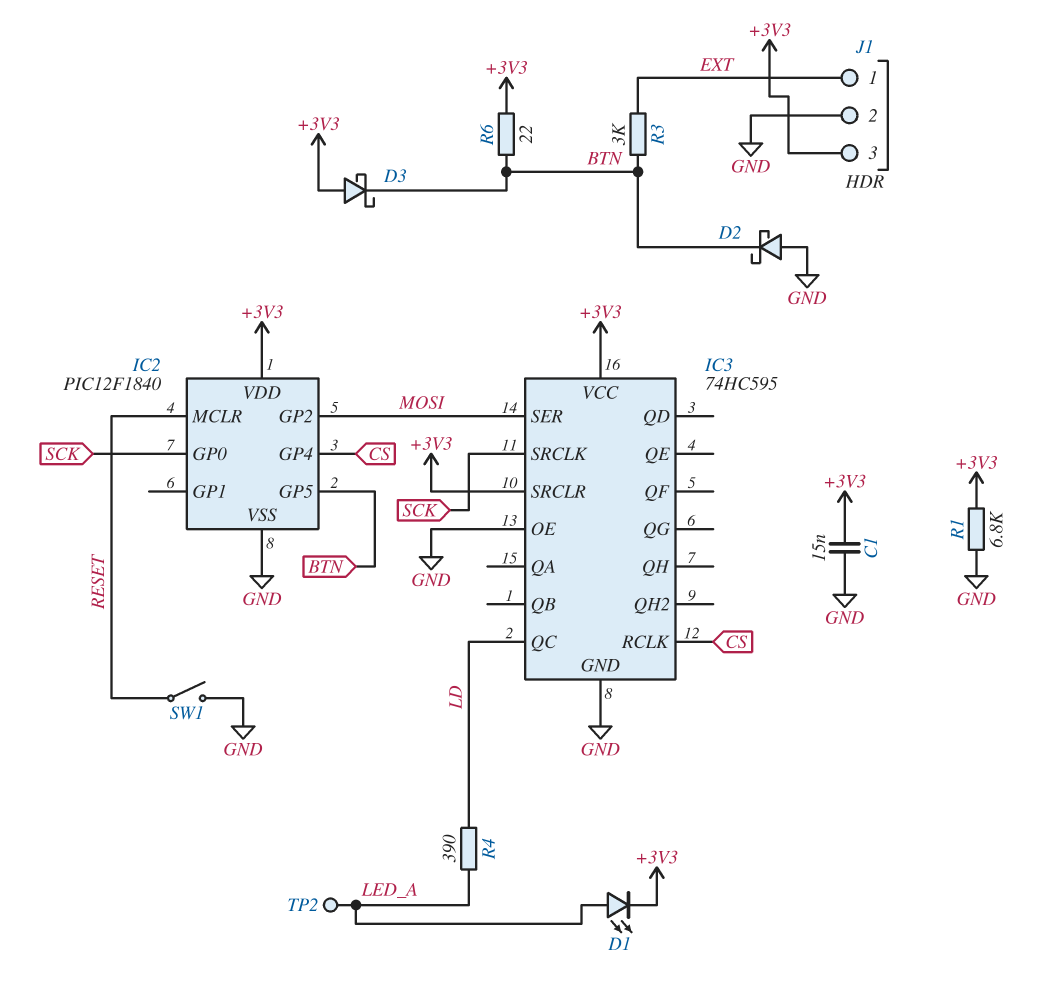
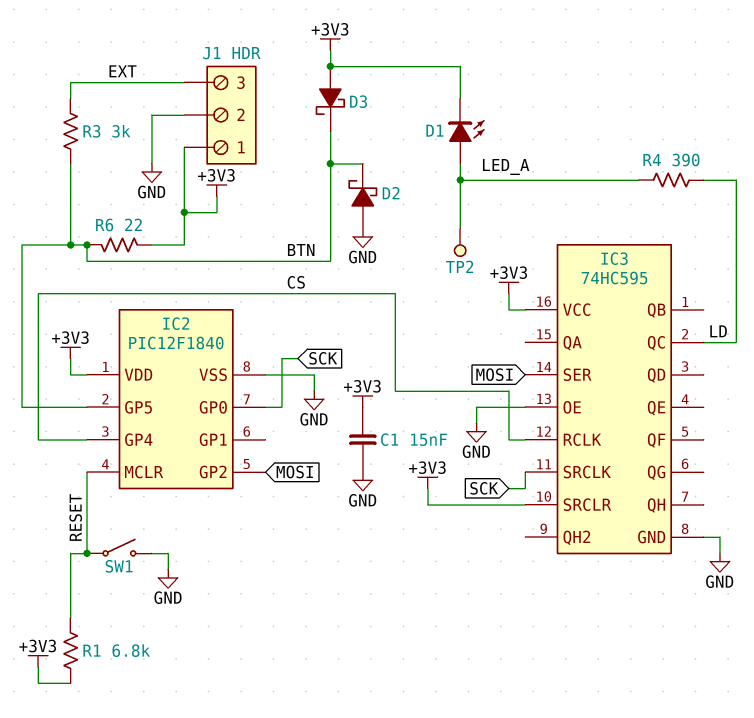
J1 pin 1: EXT -> +3V3
J1 pin 3: +3V3 -> EXT
R1: 6.8k (+3V3, GND) -> 6.8k (+3V3, RESET)

